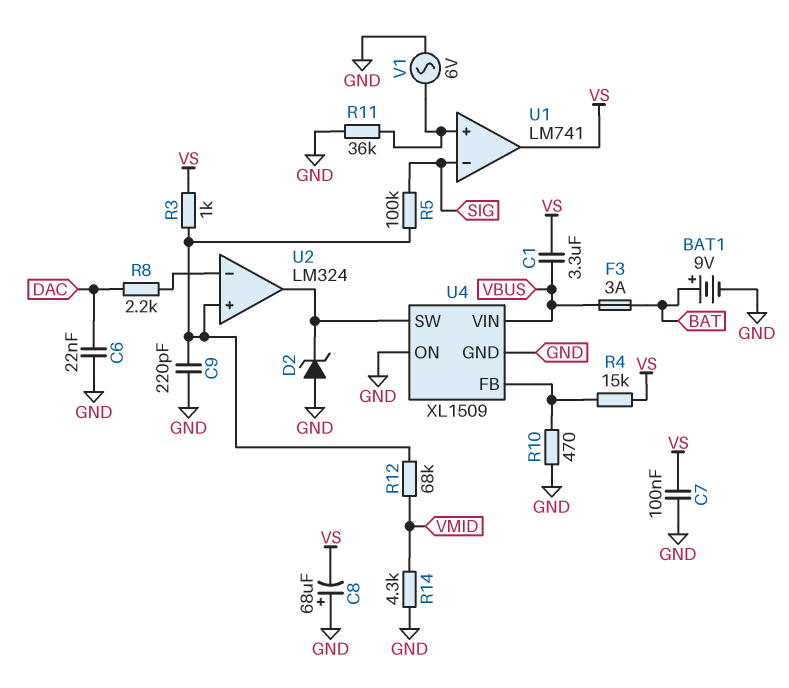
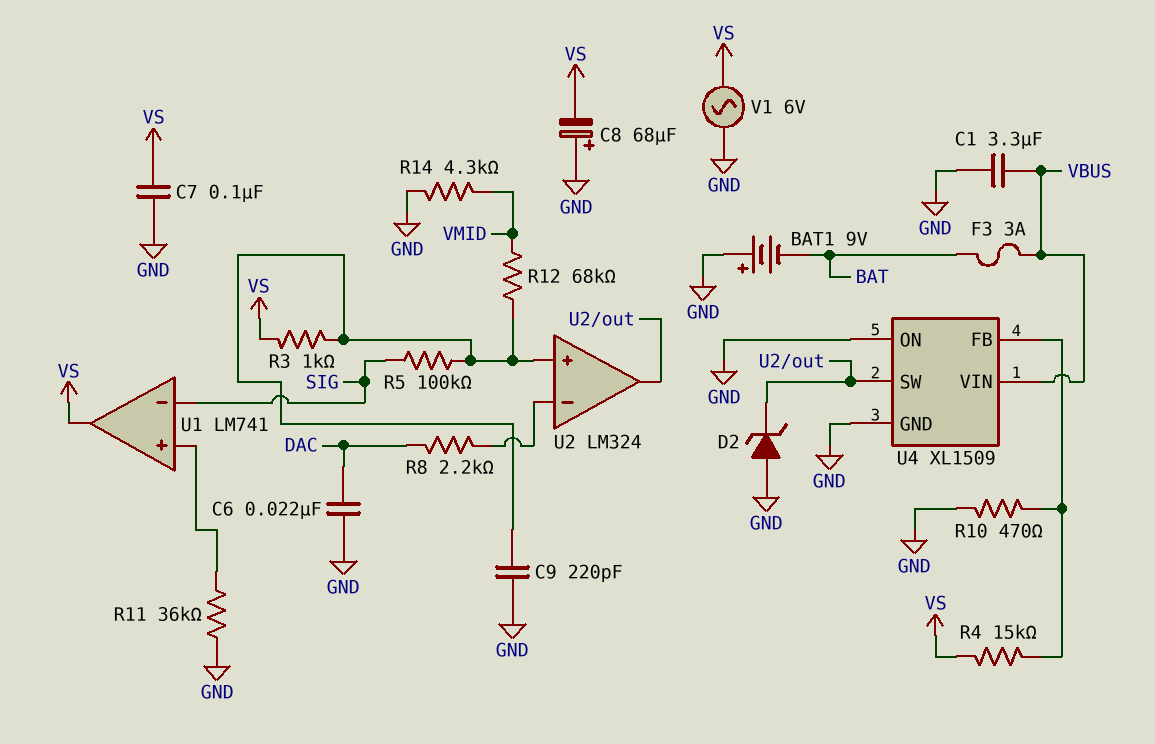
BAT1: 9V (plus BAT, minus GND) -> 9V (plus GND, minus BAT)
C1: 3.3uF (VBUS, VS) -> 3.3uF (GND, VBUS)
V1: AC 6V (GND, U1/in+) -> AC 6V (GND, VS)

